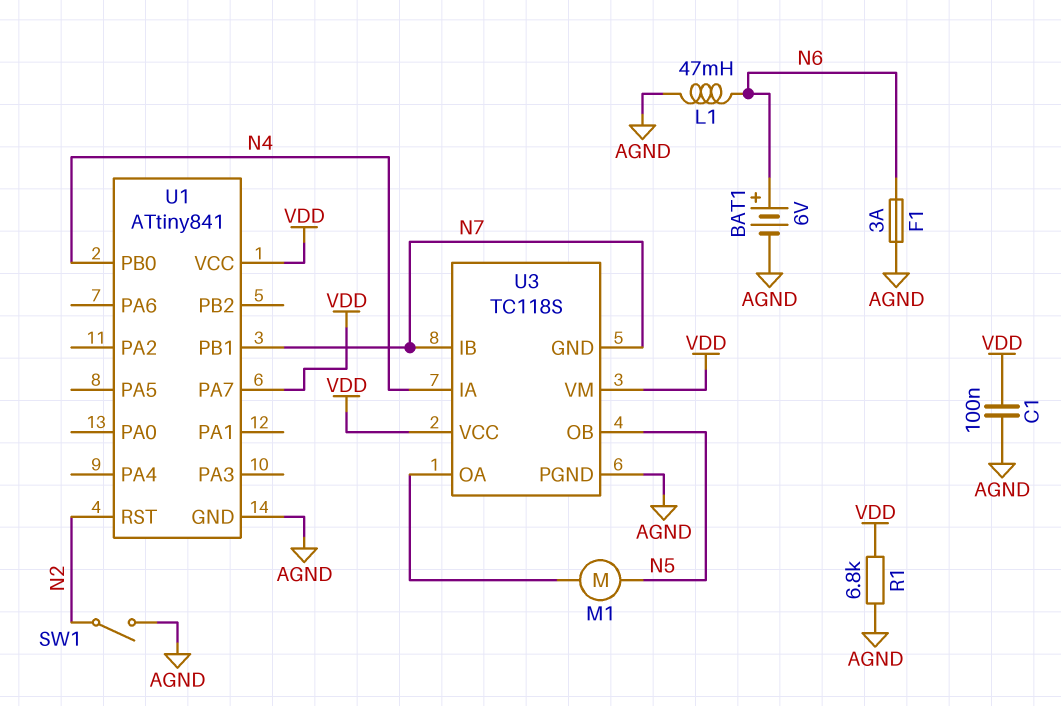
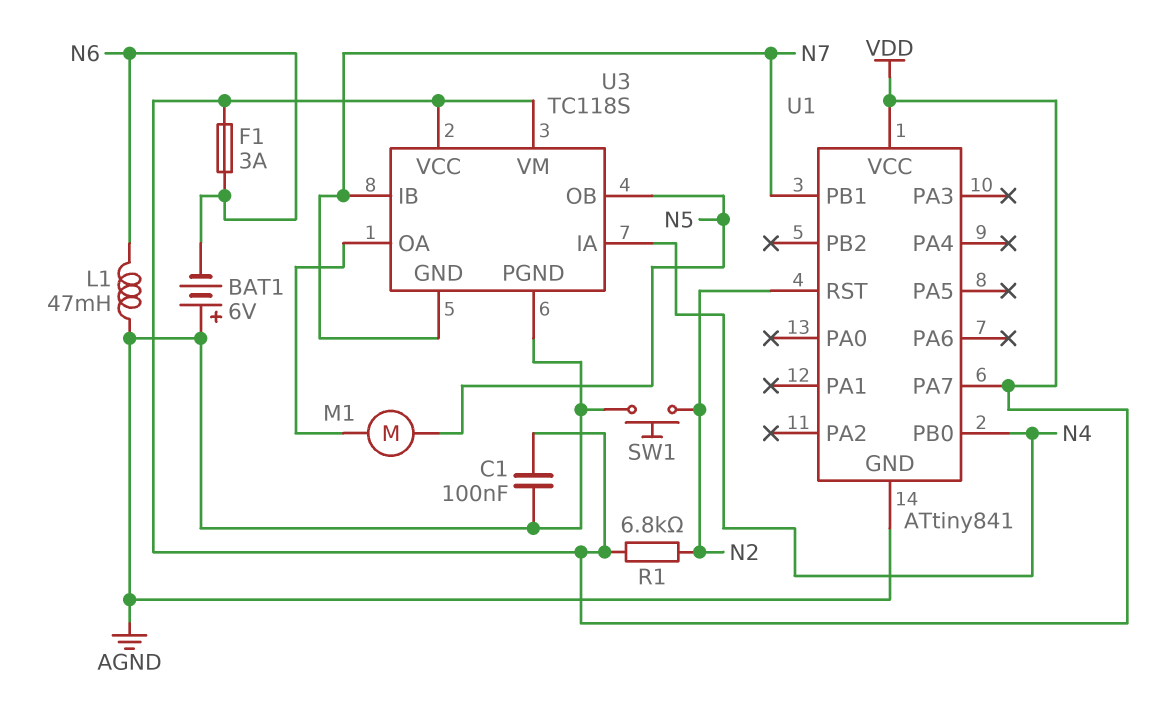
BAT1: 6V (plus N6, minus AGND) -> 6V (plus AGND, minus N6)
F1: 3A (AGND, N6) -> 3A (N6, VDD)
R1: 6.8k (AGND, VDD) -> 6.8k (N2, VDD)
SW1: switch (AGND, N2) -> button (AGND, N2)

